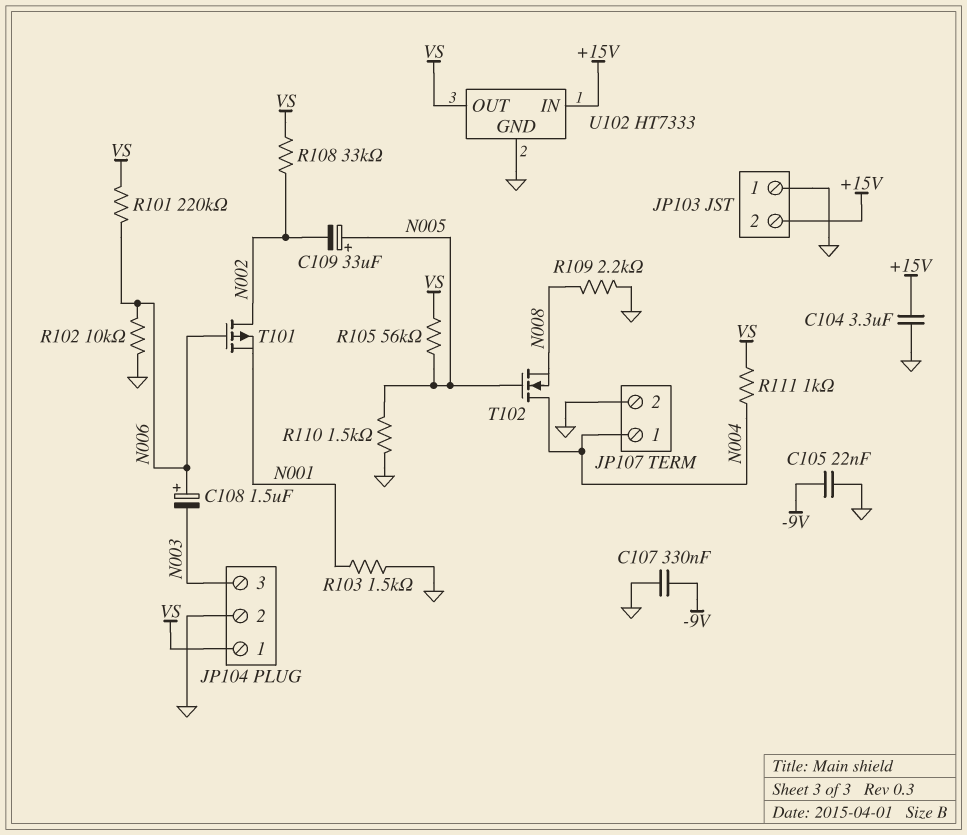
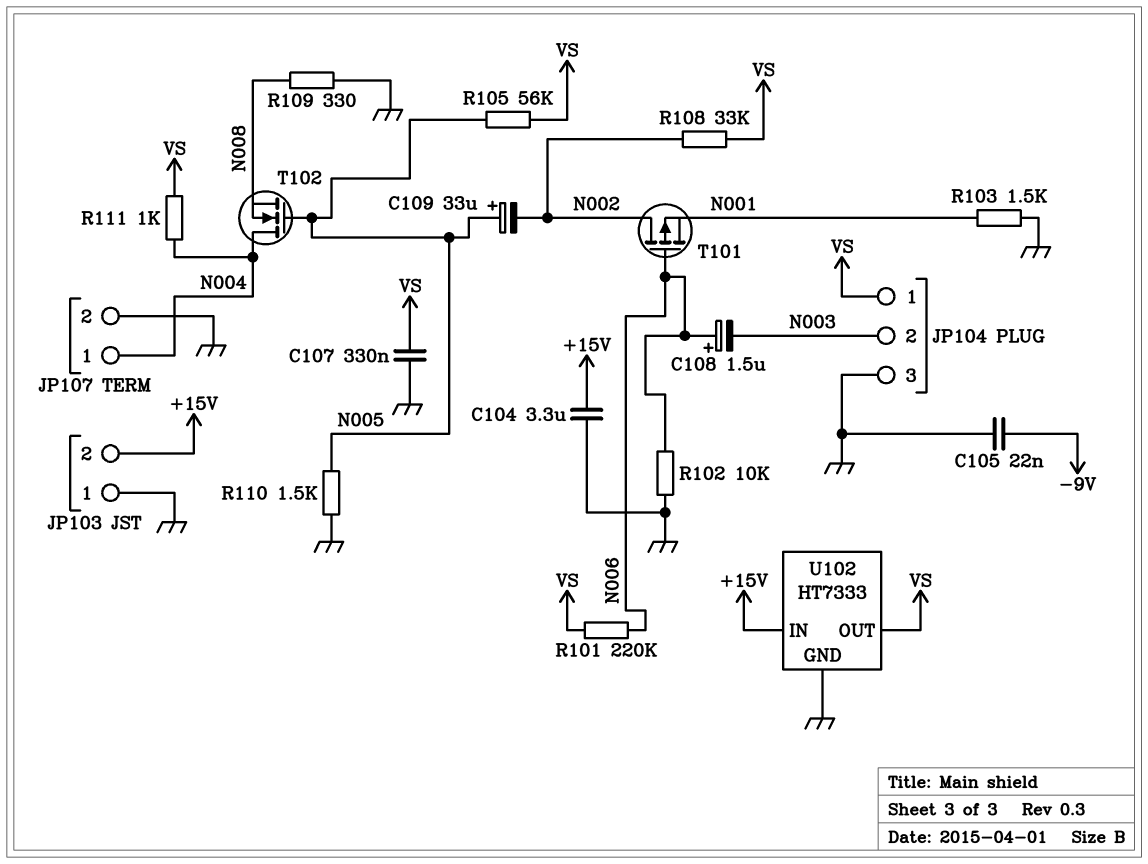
C107: 330nF (-9V, GND) -> 330nF (GND, VS)
JP104 pin 2: GND -> N003
JP104 pin 3: N003 -> GND
R109: 2.2k (GND, N008) -> 330 (GND, N008)

